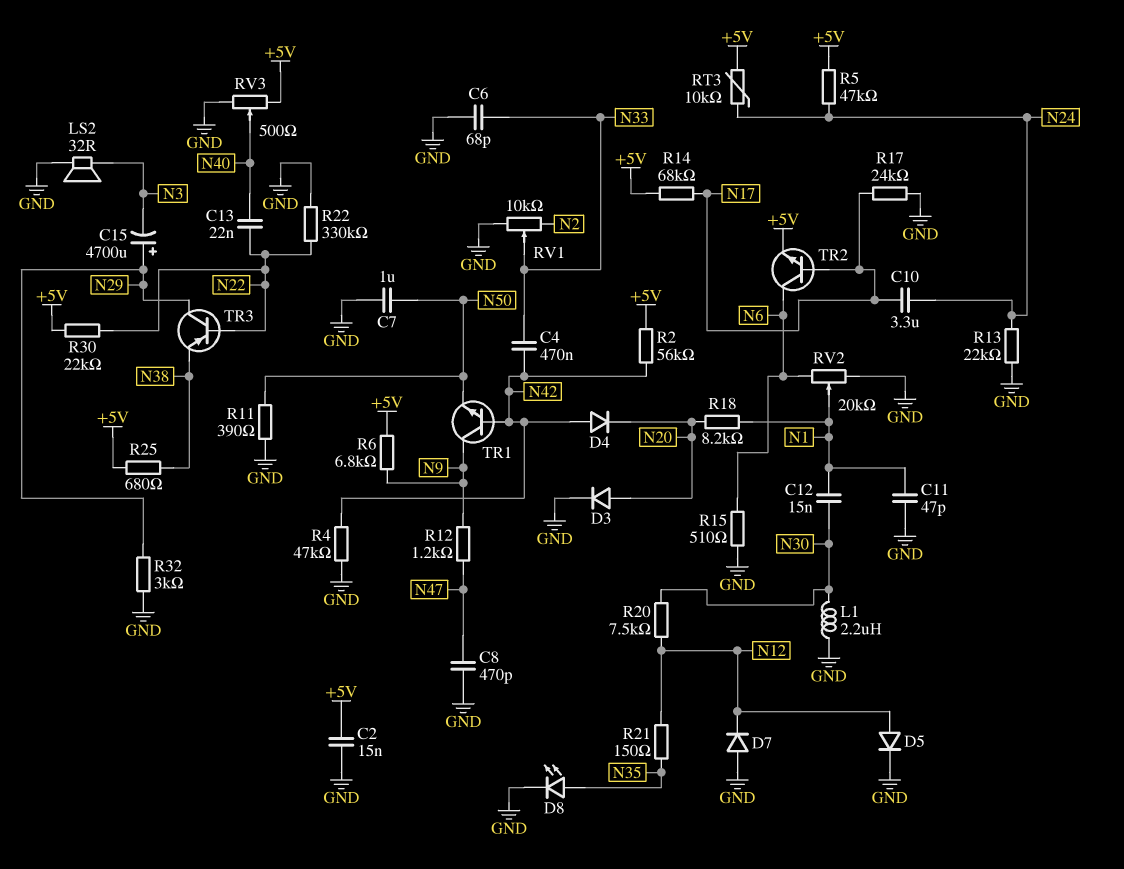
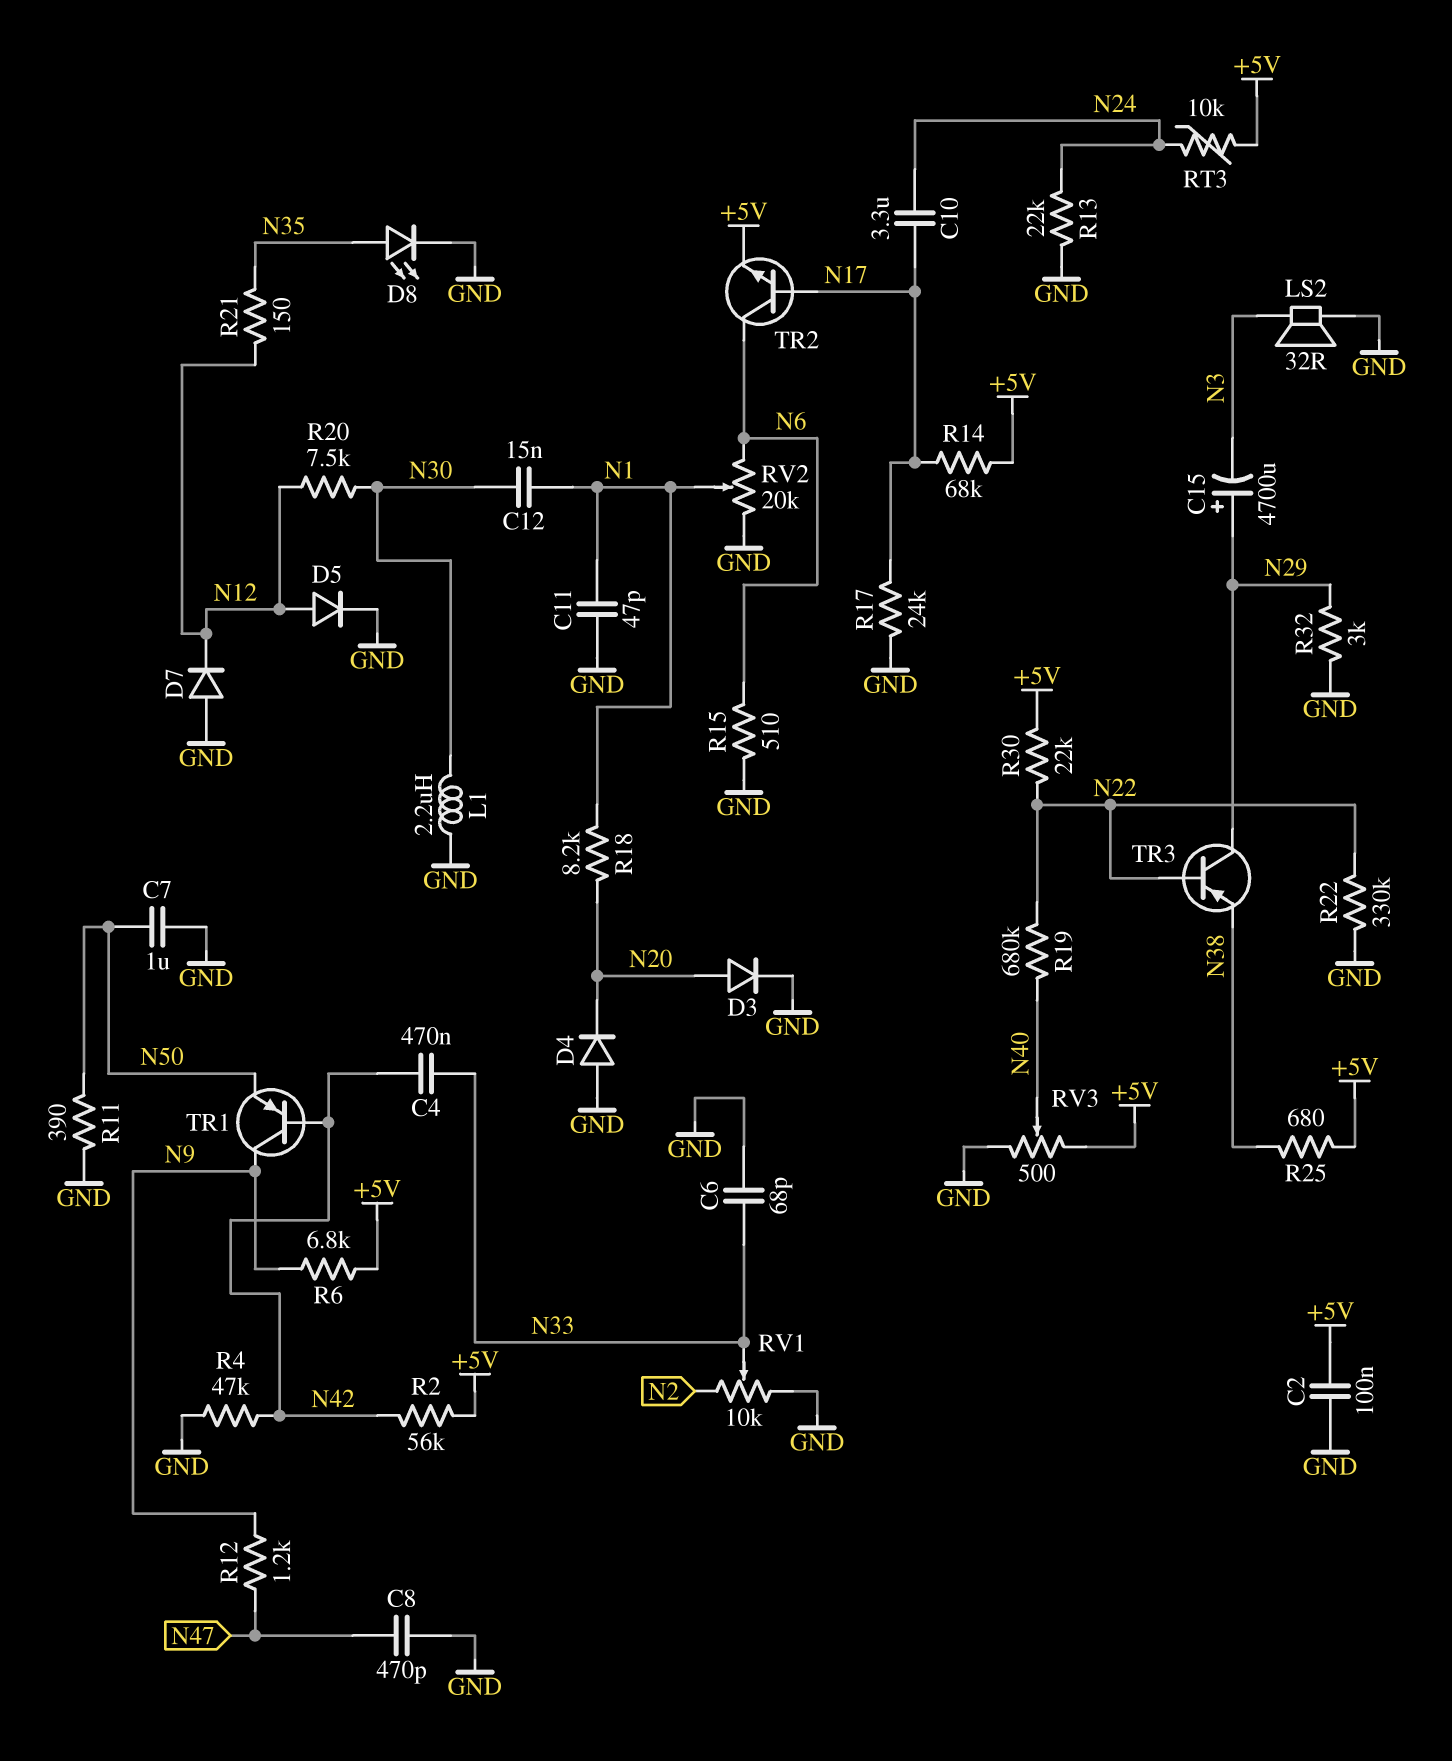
C2: 15nF (+5V, GND) -> 100nF (+5V, GND)
C13: 22nF (N22, N40) -> none
D4: diode (A N42, K N20) -> diode (A GND, K N20)
R5: 47k (+5V, N24) -> none
R19: none -> 680k (N22, N40)
TR1: NPN (B N42, C N9, E N50) -> PNP (B N42, C N9, E N50)

